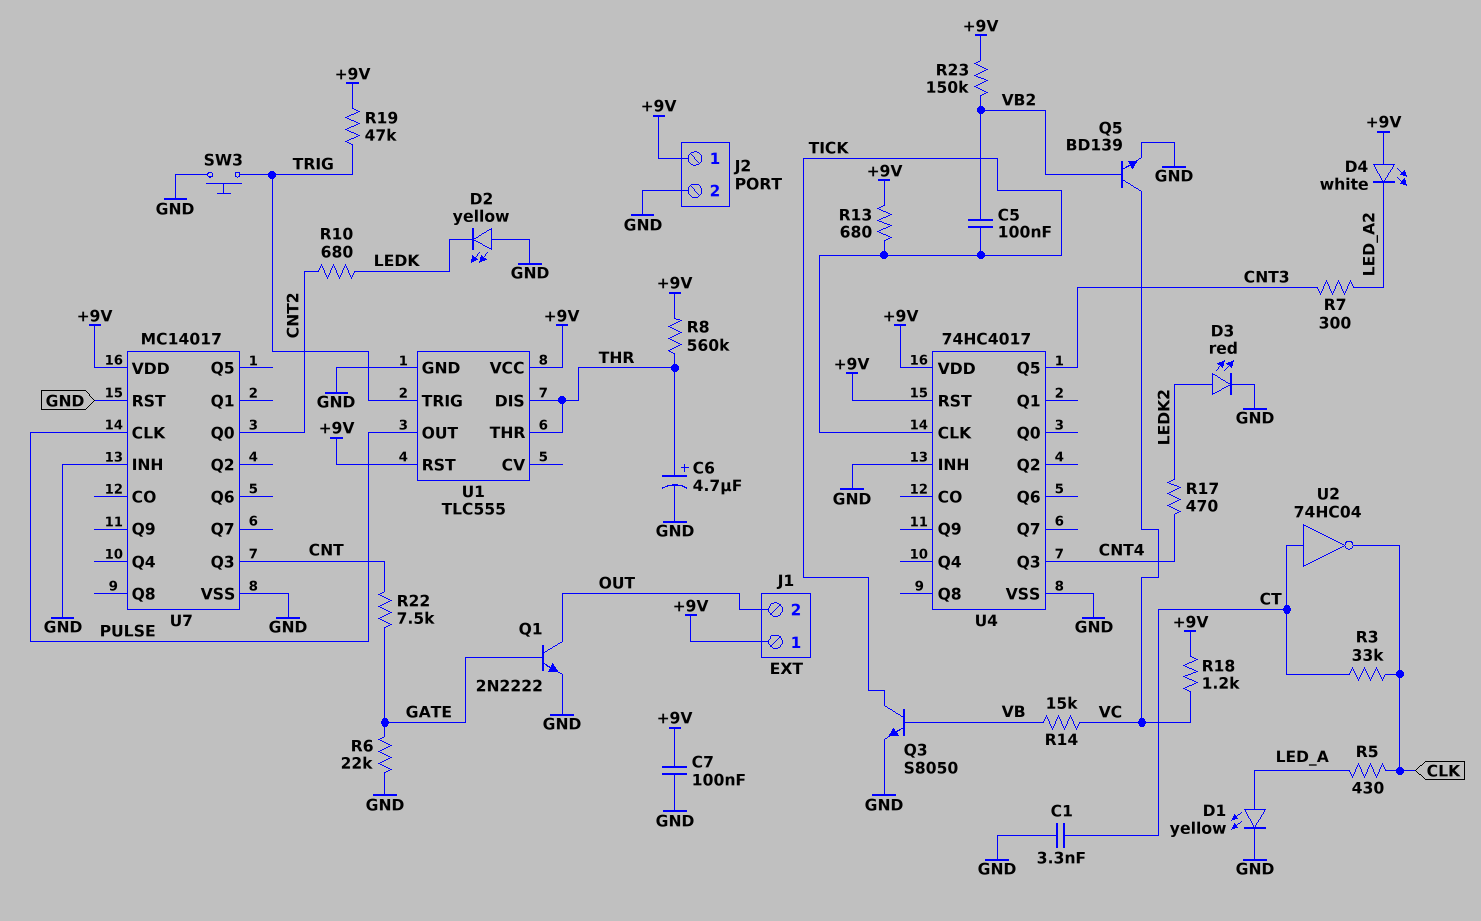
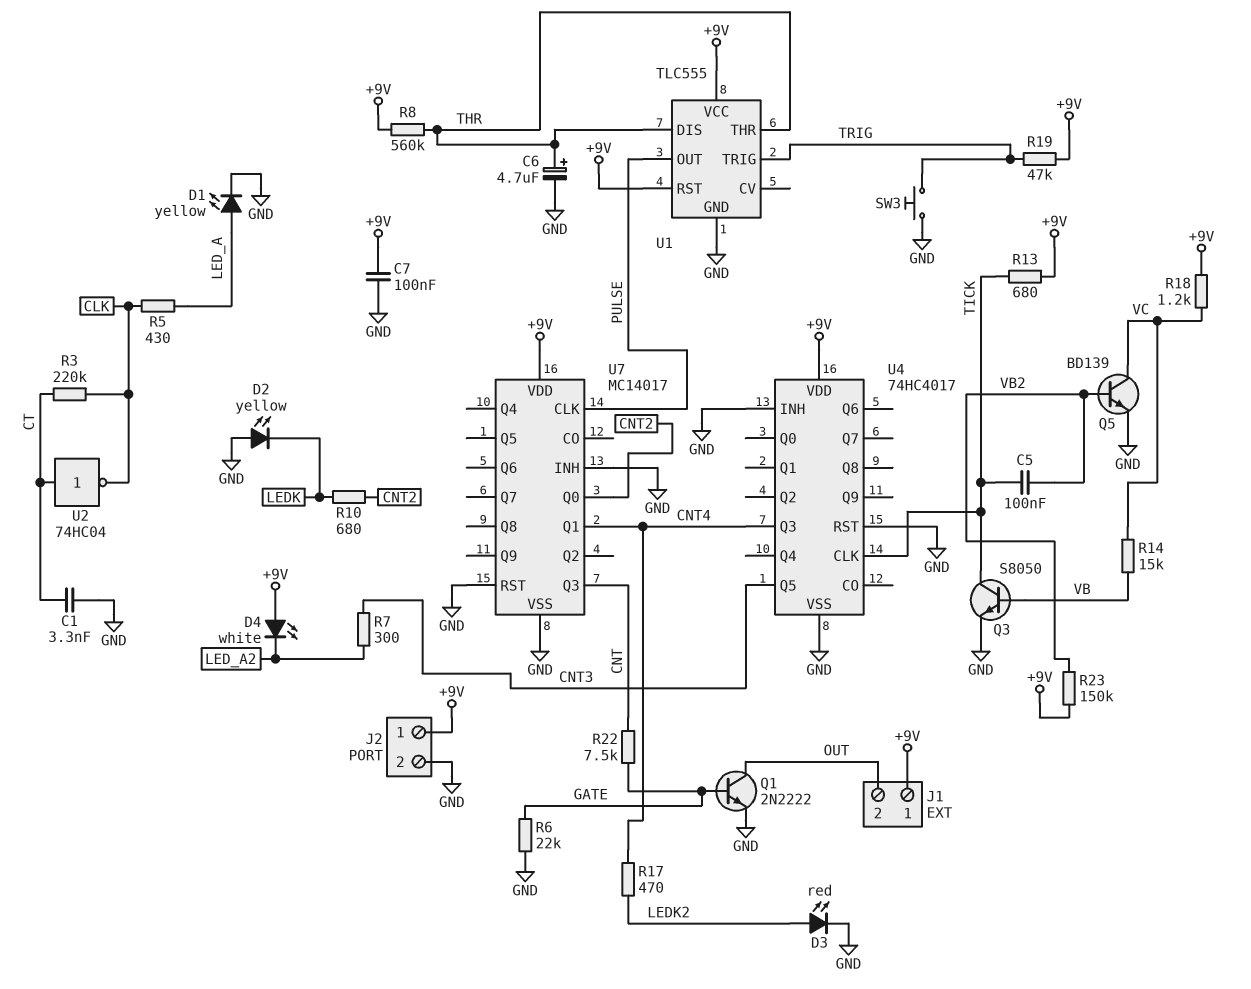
R3: 33k (CLK, CT) -> 220k (CLK, CT)
U4 pin RST: +9V -> GND
U7 pin Q1: none -> CNT4

